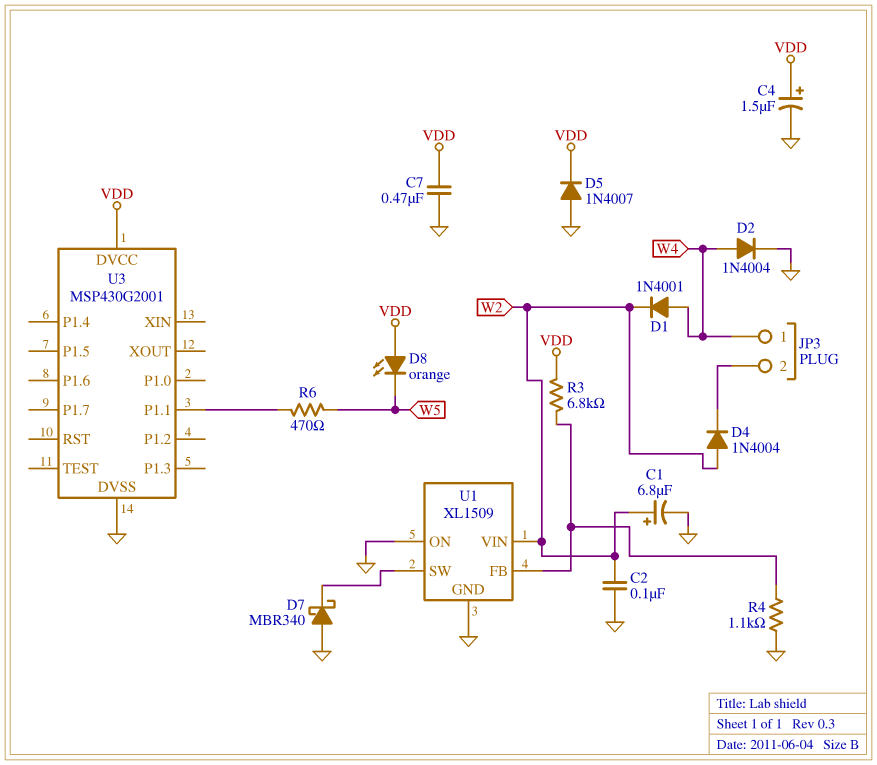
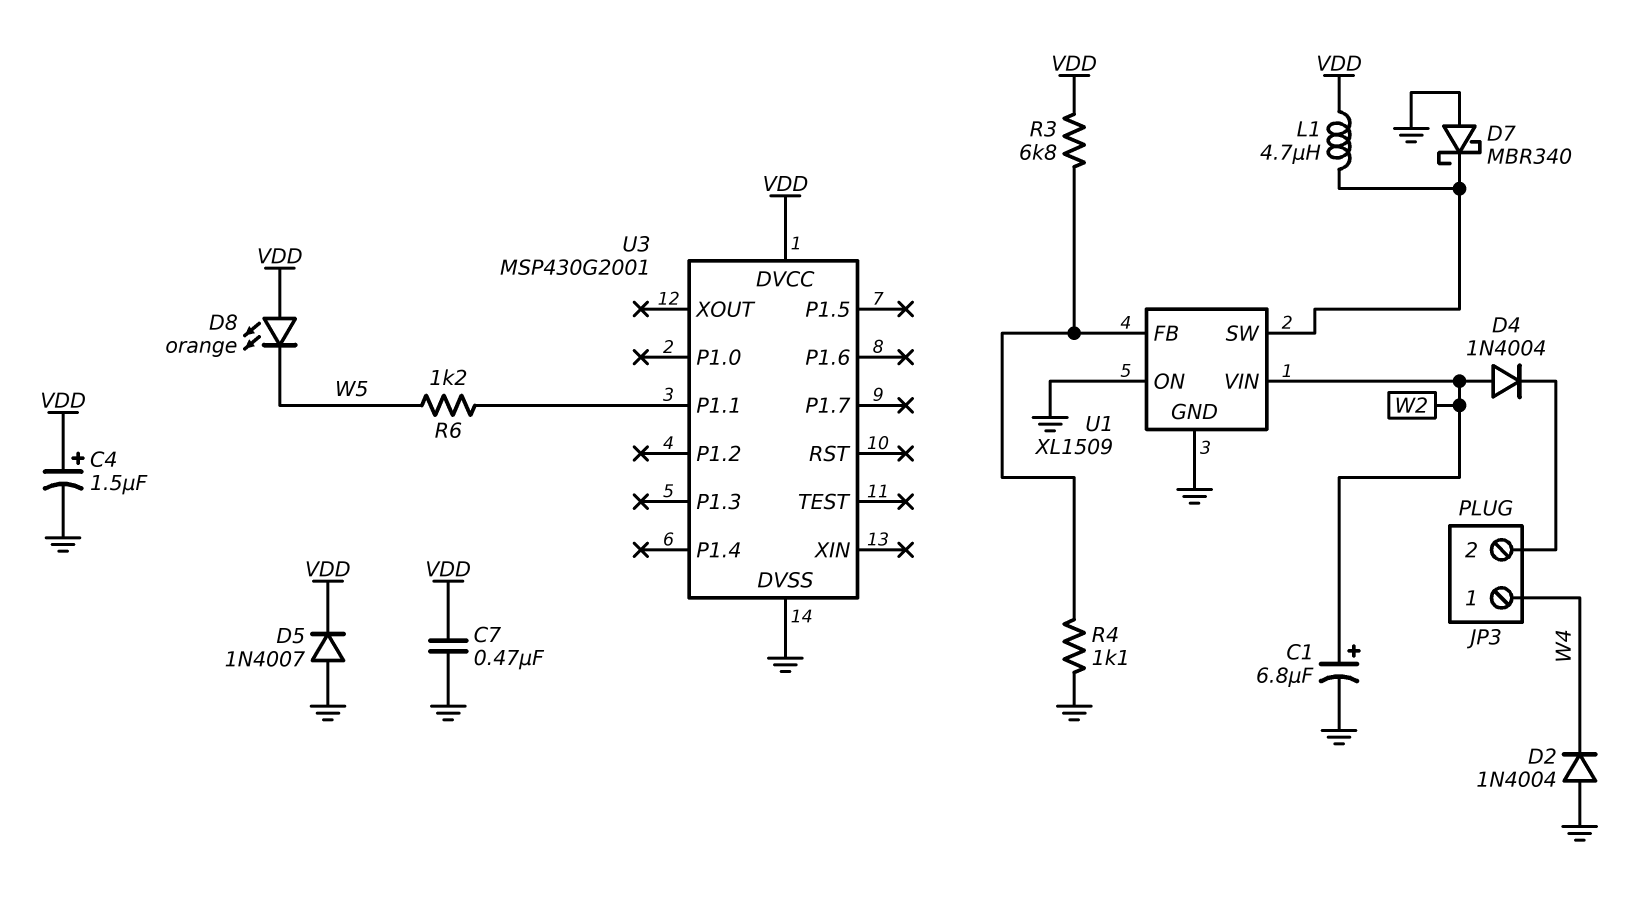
C2: 100nF (GND, W2) -> none
D1: diode 1N4001 (A W4, K W2) -> none
D2: diode 1N4004 (A W4, K GND) -> diode 1N4004 (A GND, K W4)
L1: none -> 4.7uH (U1/SW, VDD)
R6: 470 (U3/P1.1, W5) -> 1.2k (U3/P1.1, W5)

